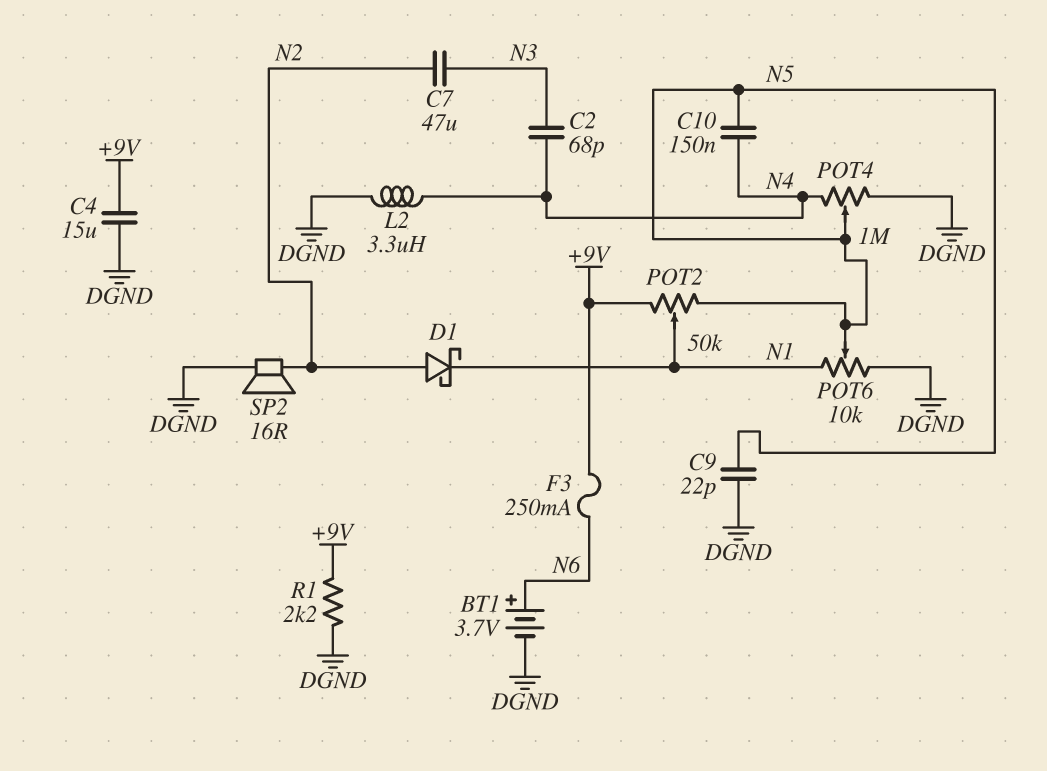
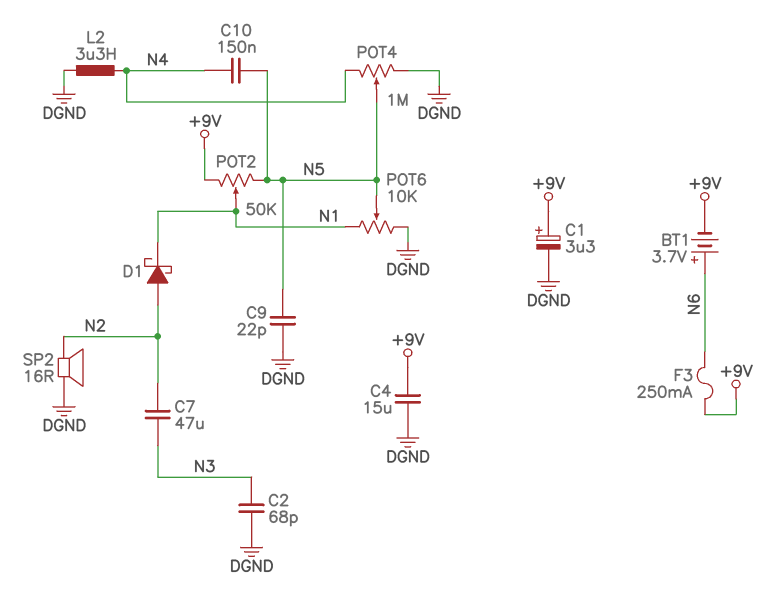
BT1: 3.7V (plus N6, minus DGND) -> 3.7V (plus N6, minus +9V)
C1: none -> 3.3uF (plus +9V, minus DGND)
C2: 68pF (N3, N4) -> 68pF (DGND, N3)
R1: 2.2k (+9V, DGND) -> none

